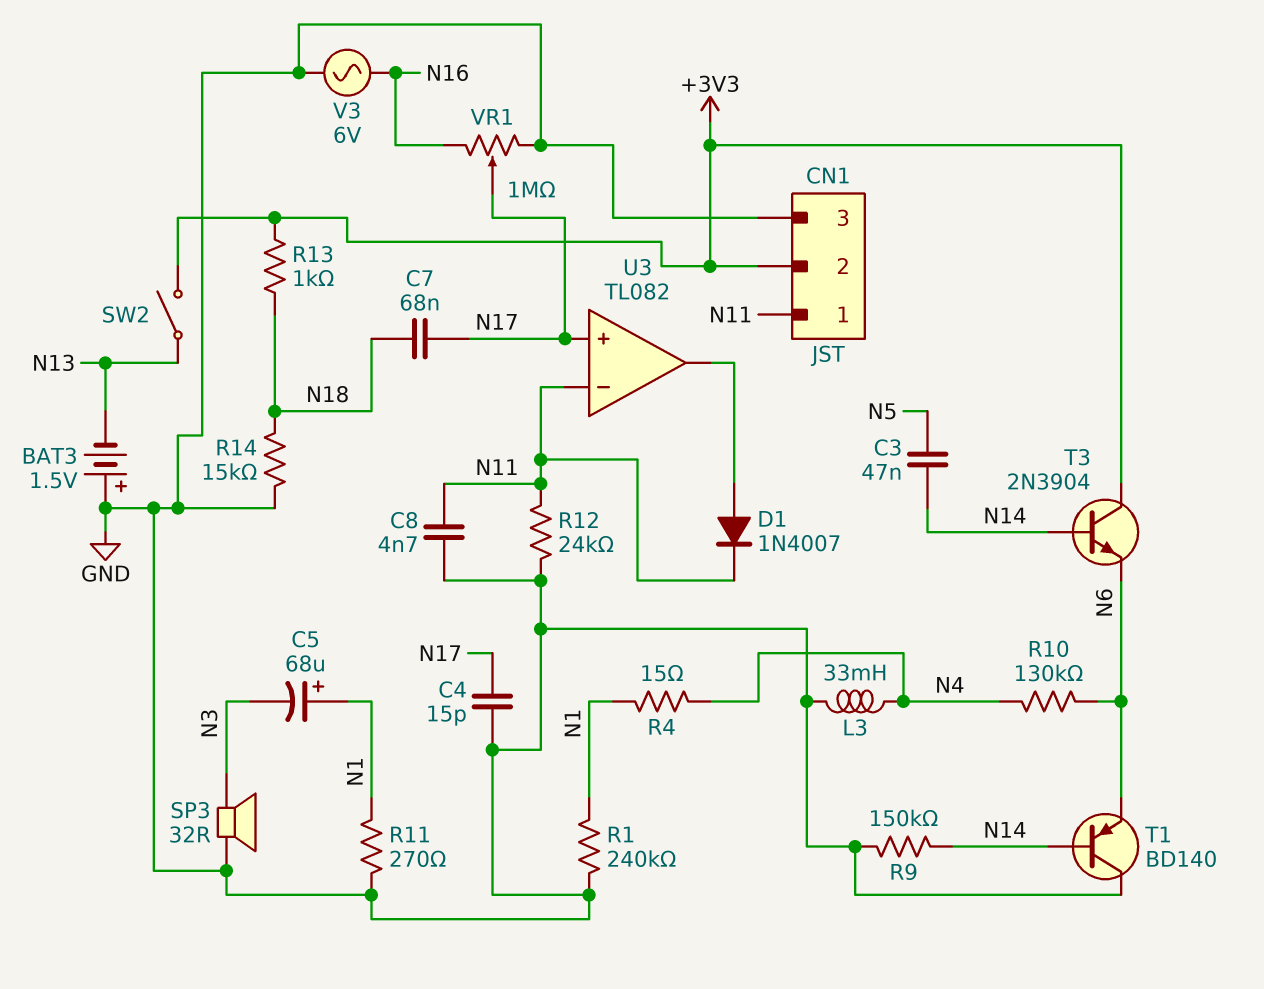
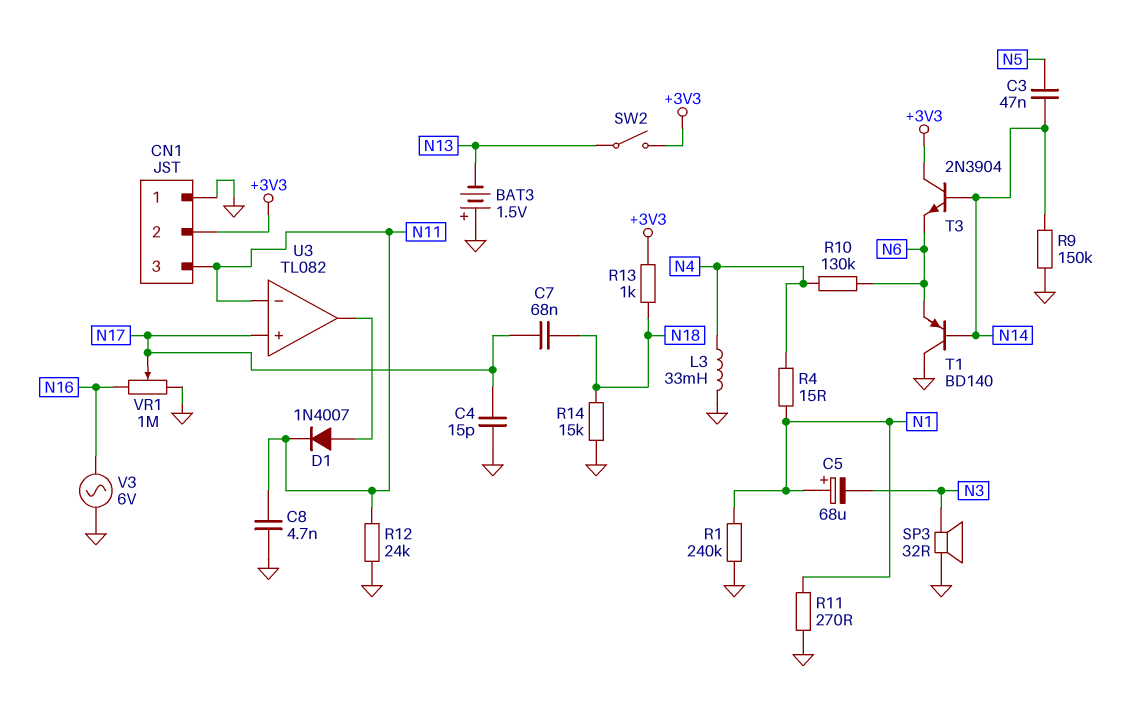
CN1 pin 1: N11 -> GND
CN1 pin 3: GND -> N11

